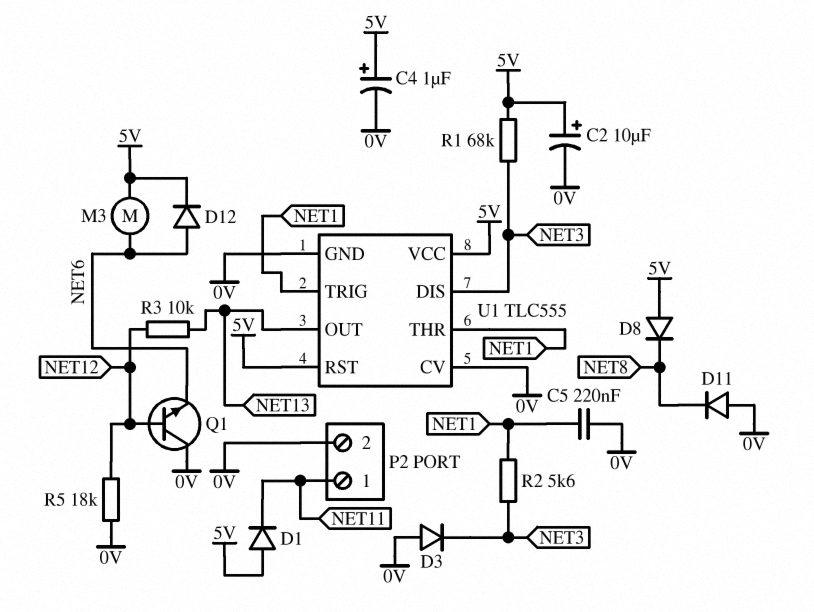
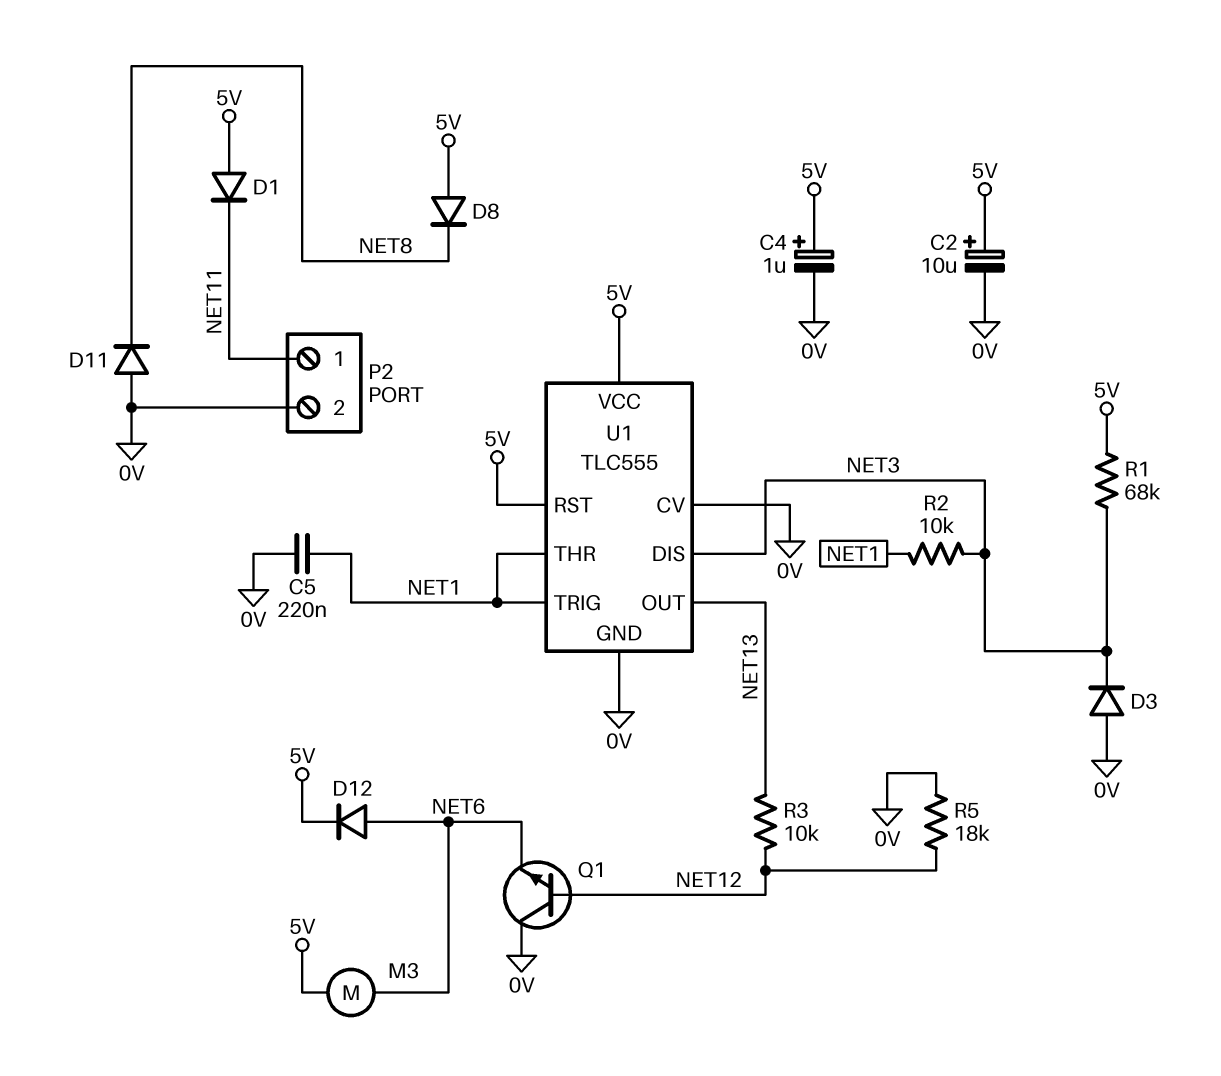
R2: 5.6k (NET1, NET3) -> 10k (NET1, NET3)

